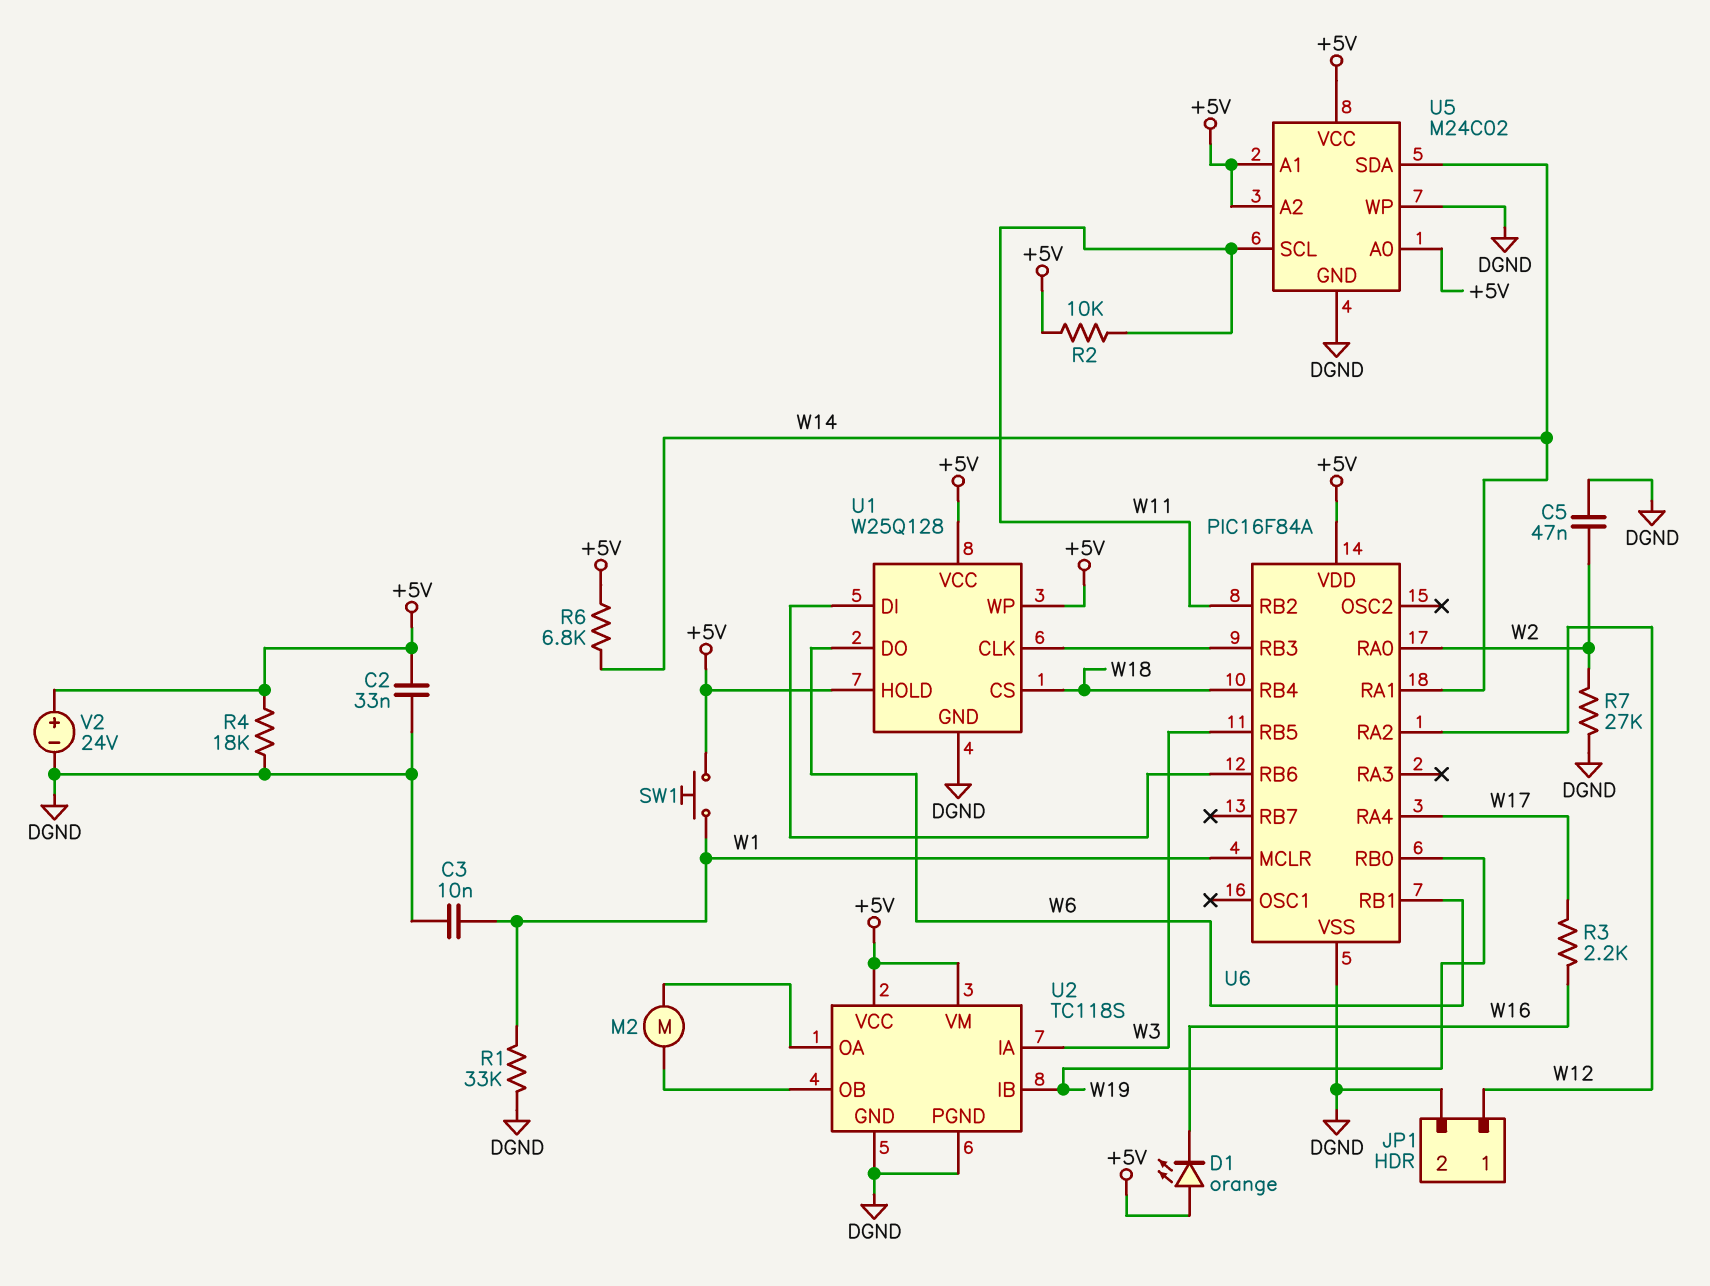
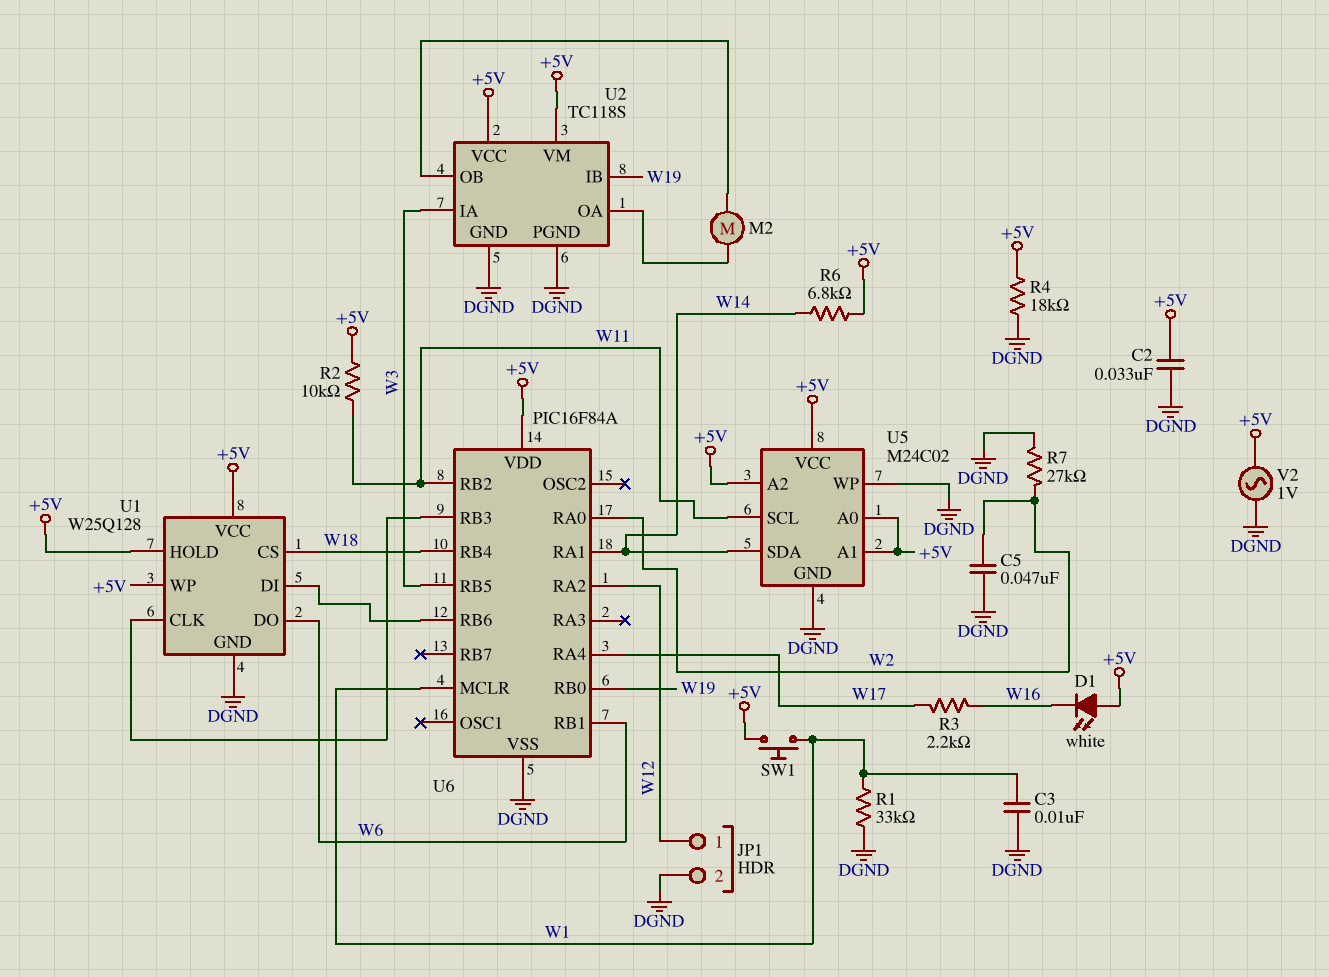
D1: LED orange (A +5V, K W16) -> LED white (A +5V, K W16)
V2: 24V (plus +5V, minus DGND) -> AC 1V (+5V, DGND)

